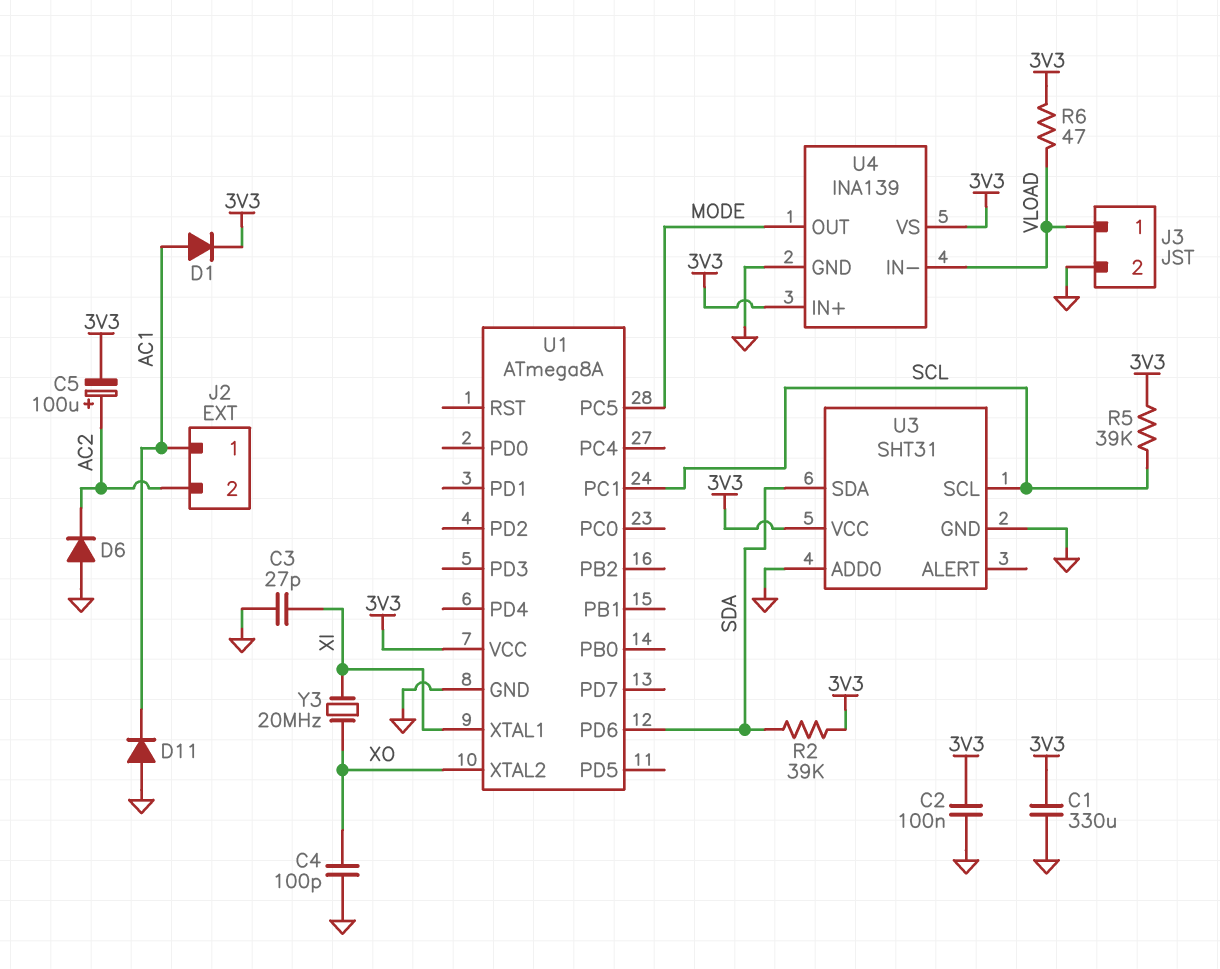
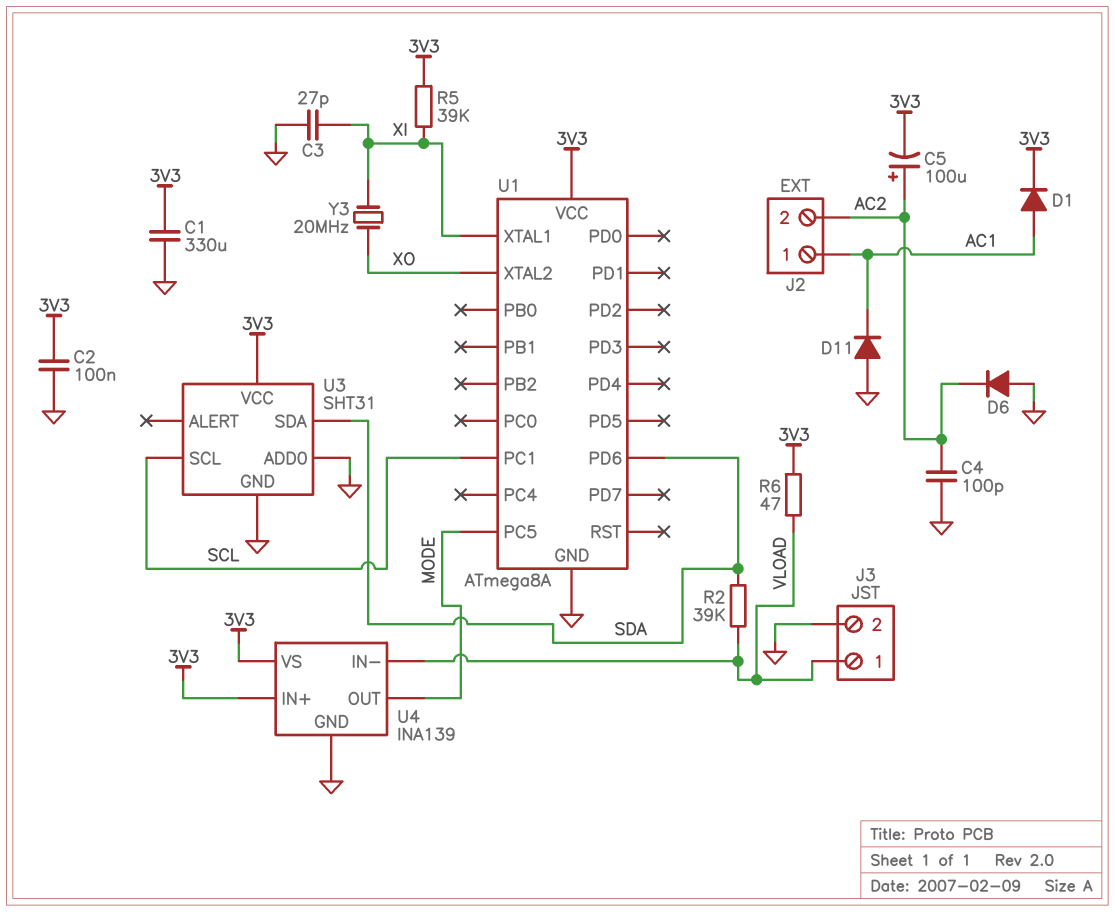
C4: 100pF (GND, XO) -> 100pF (AC2, GND)
R2: 39k (3V3, SDA) -> 39k (SDA, VLOAD)
R5: 39k (3V3, SCL) -> 39k (3V3, XI)

